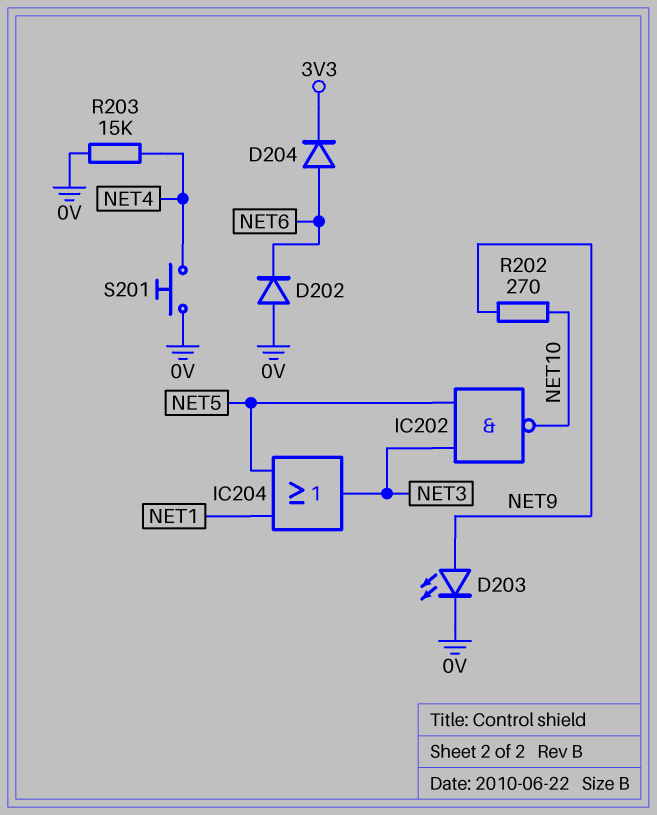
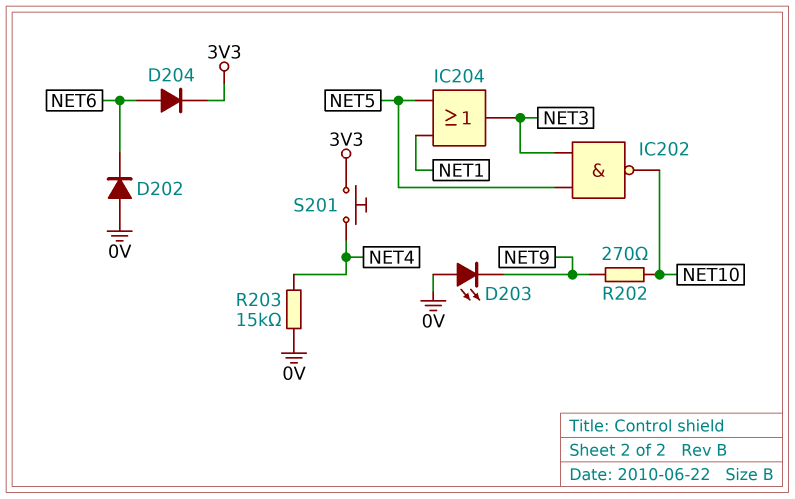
D203: LED (A NET9, K 0V) -> LED (A 0V, K NET9)
S201: button (0V, NET4) -> button (3V3, NET4)

